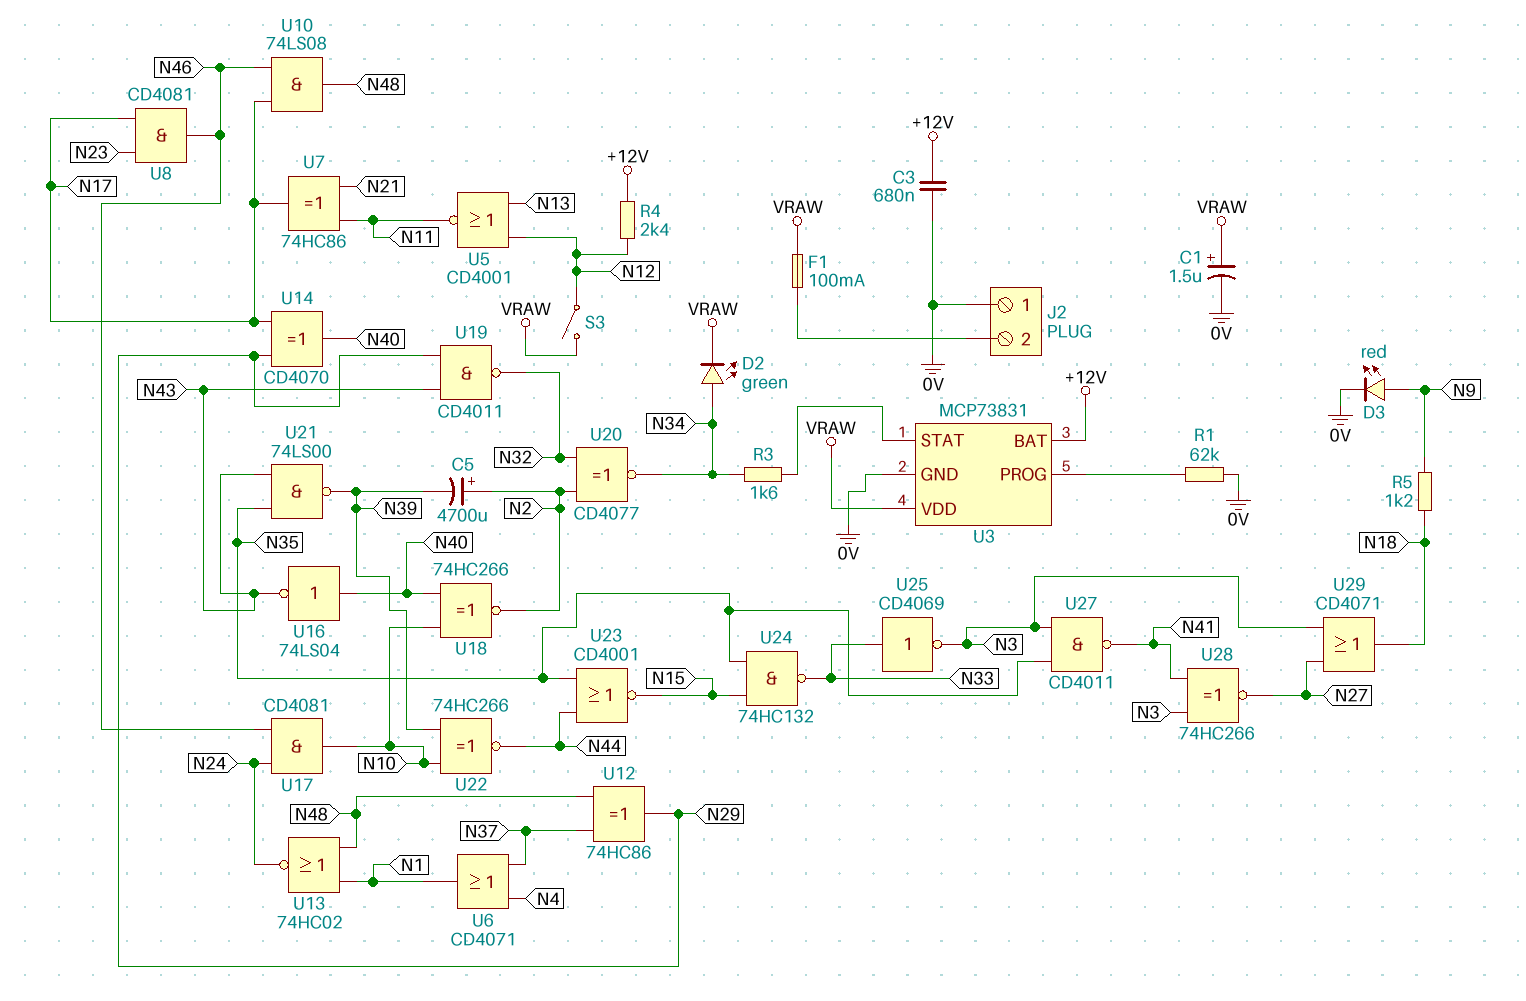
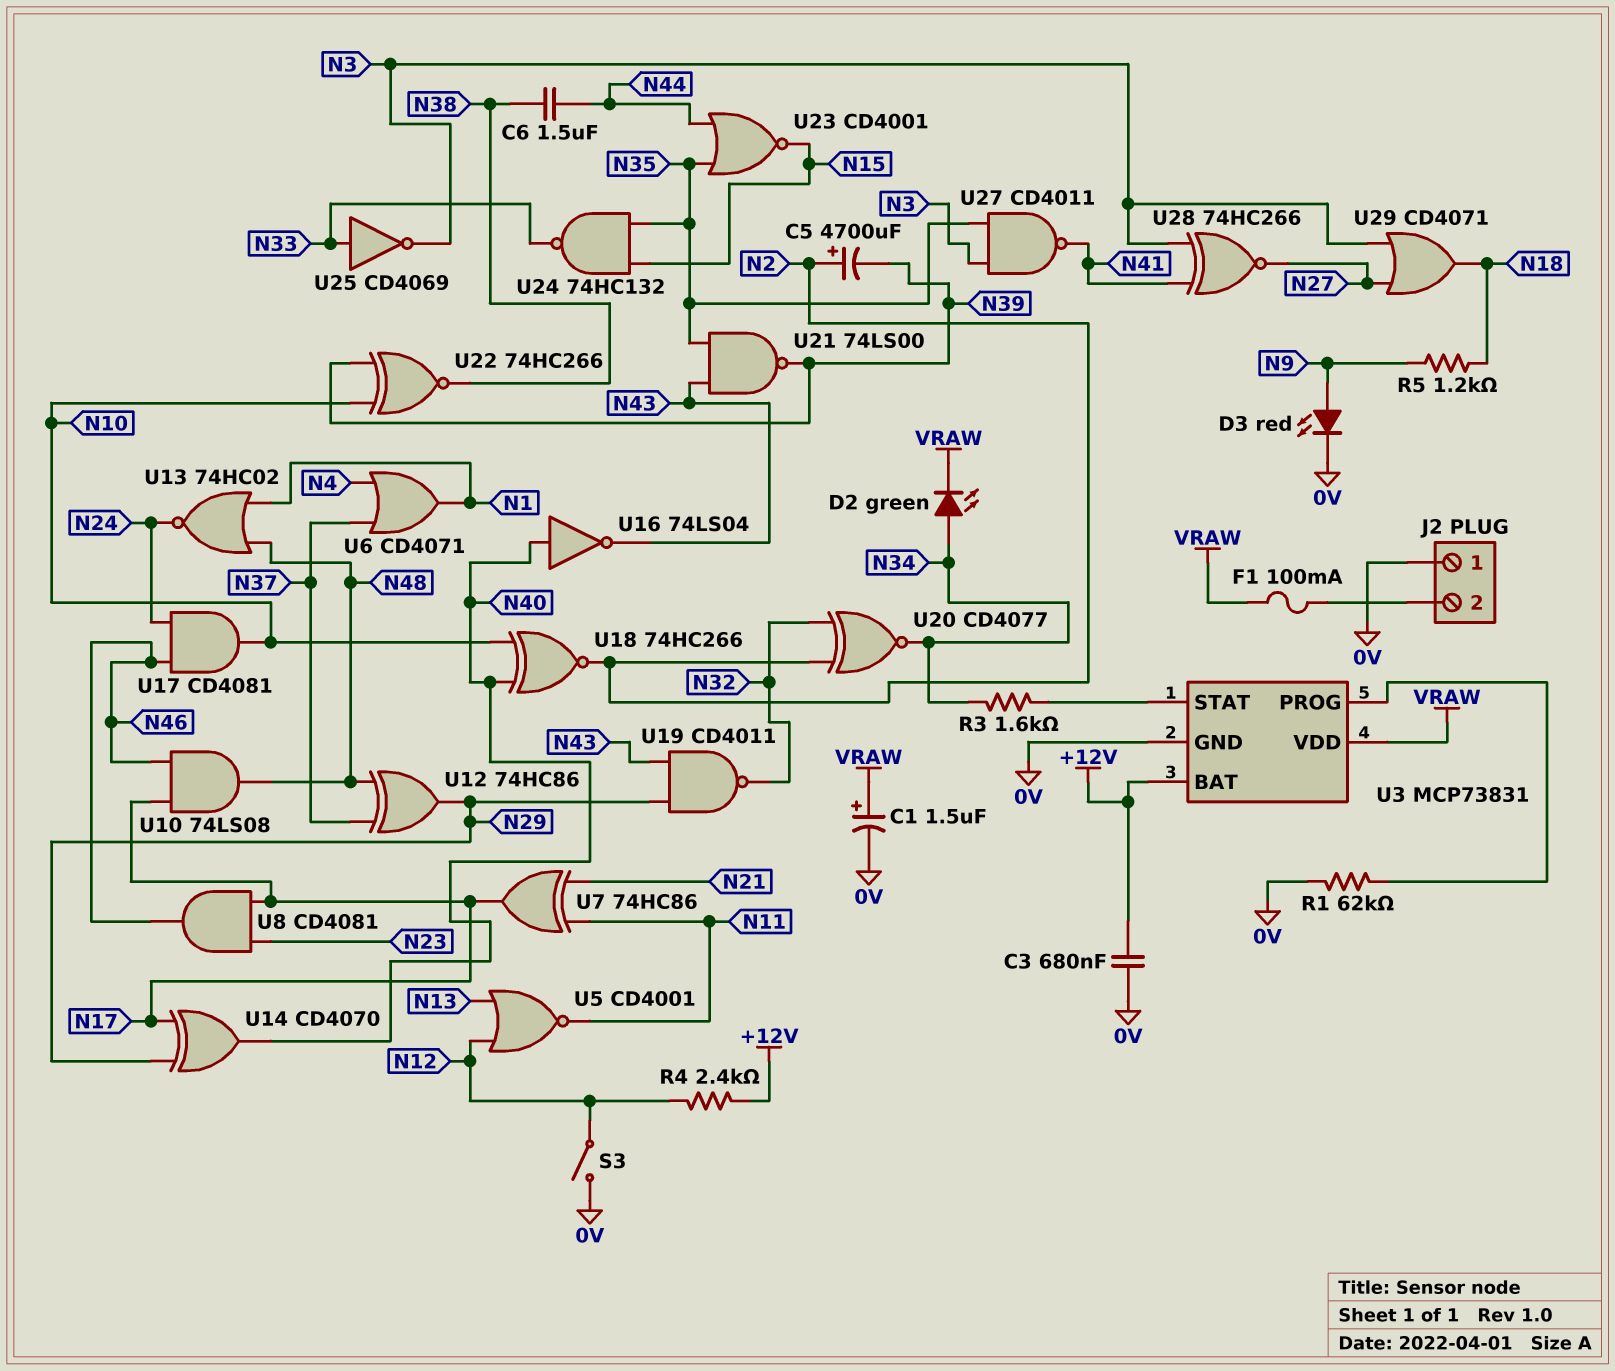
C6: none -> 1.5uF (N38, N44)
S3: switch (N12, VRAW) -> switch (0V, N12)
U22: XNOR 74HC266 (in N10, in N39, out N44) -> XNOR 74HC266 (in N10, in N39, out N38)

